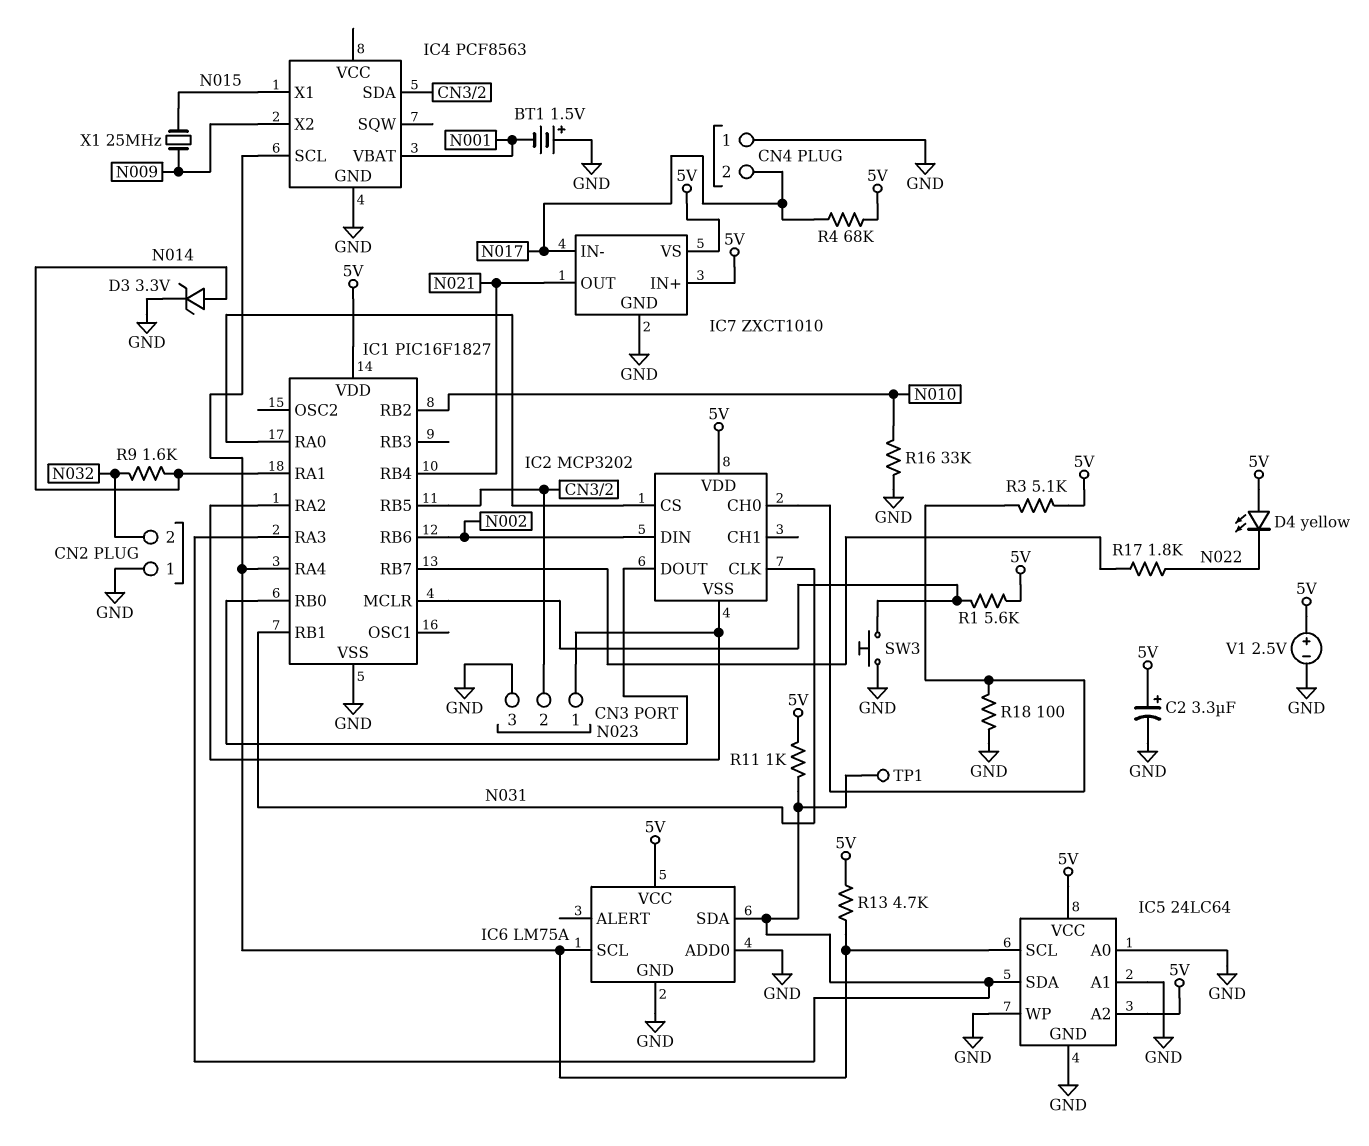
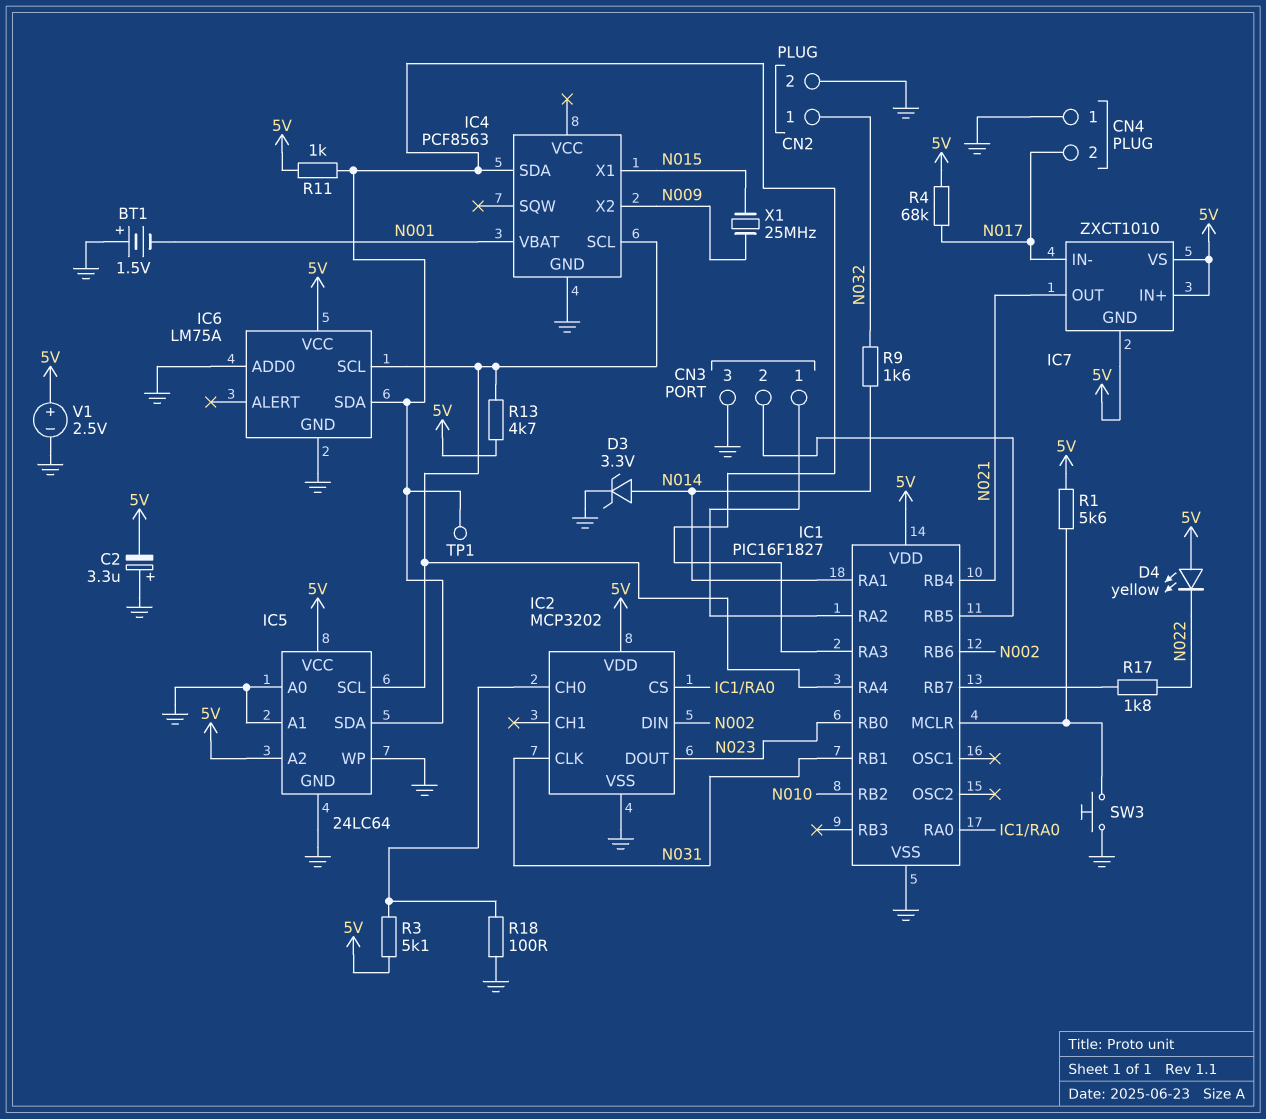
C2: 3.3uF (plus 5V, minus GND) -> 3.3uF (plus GND, minus 5V)
CN2 pin 1: GND -> N032
CN2 pin 2: N032 -> GND
IC2 pin VSS: CN3/1 -> GND
IC4 pin SDA: CN3/2 -> IC1/RA3
IC7 pin GND: GND -> 5V
R16: 33k (GND, N010) -> none

